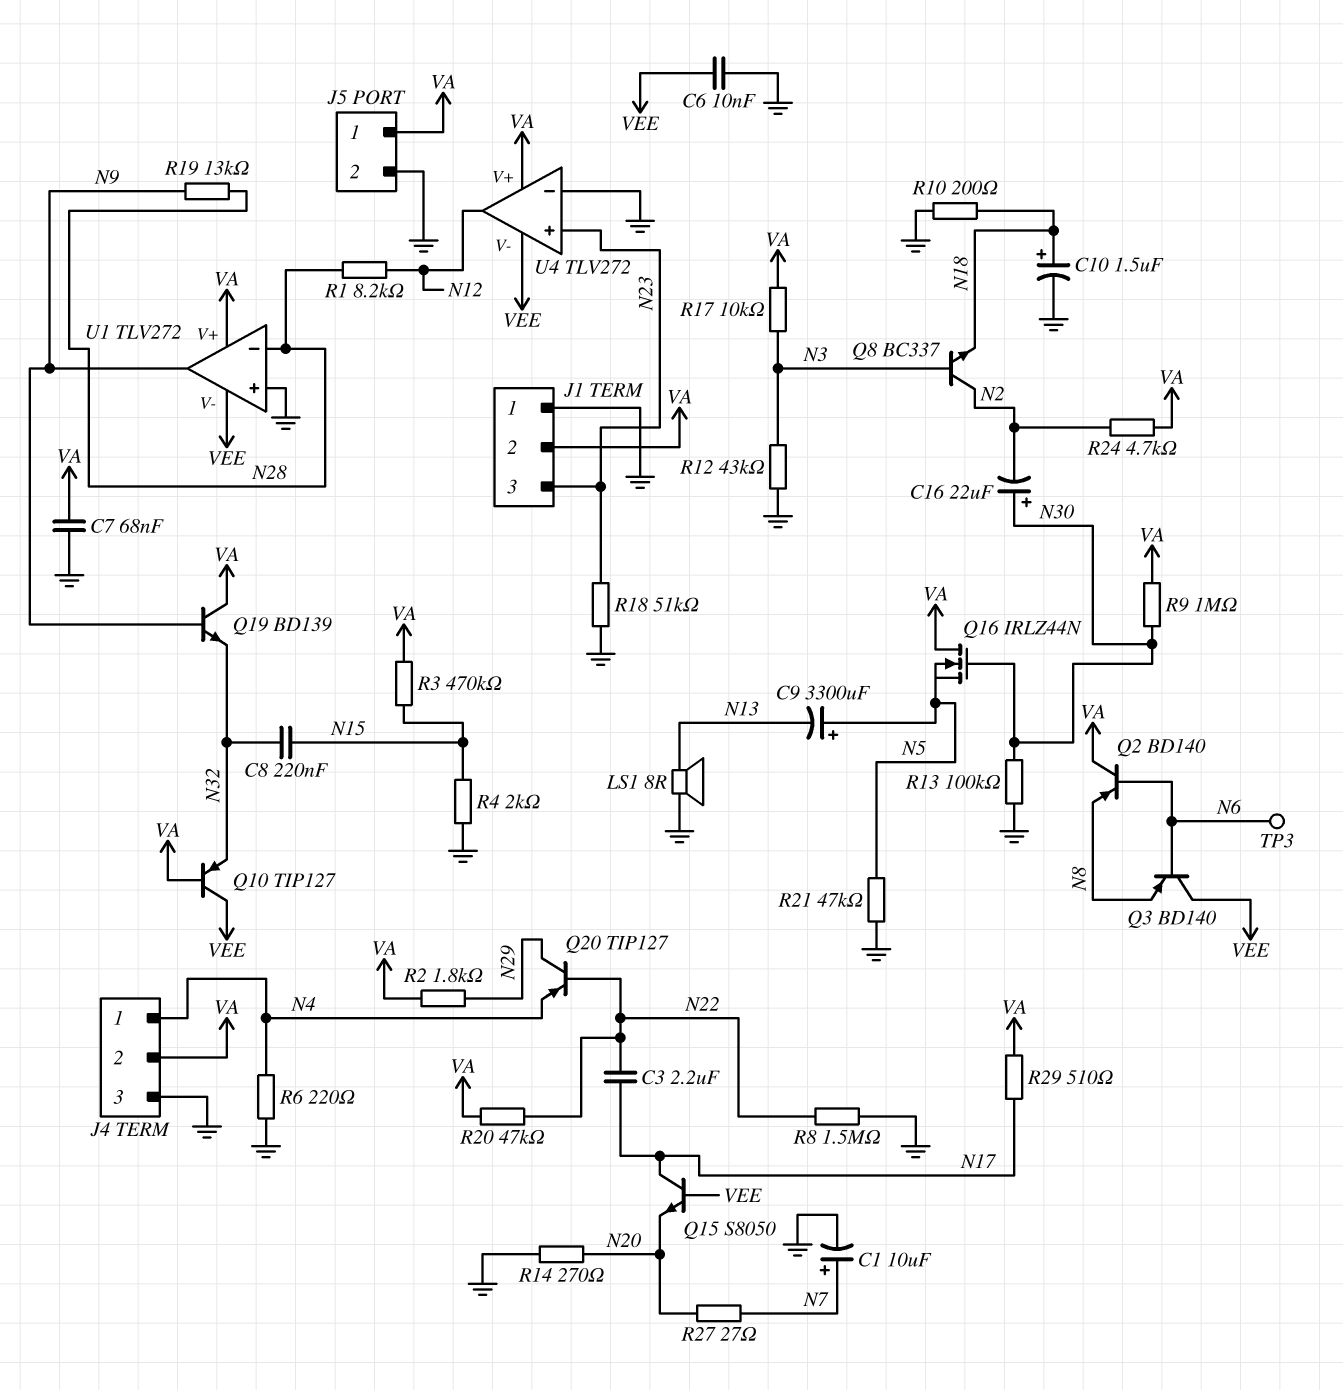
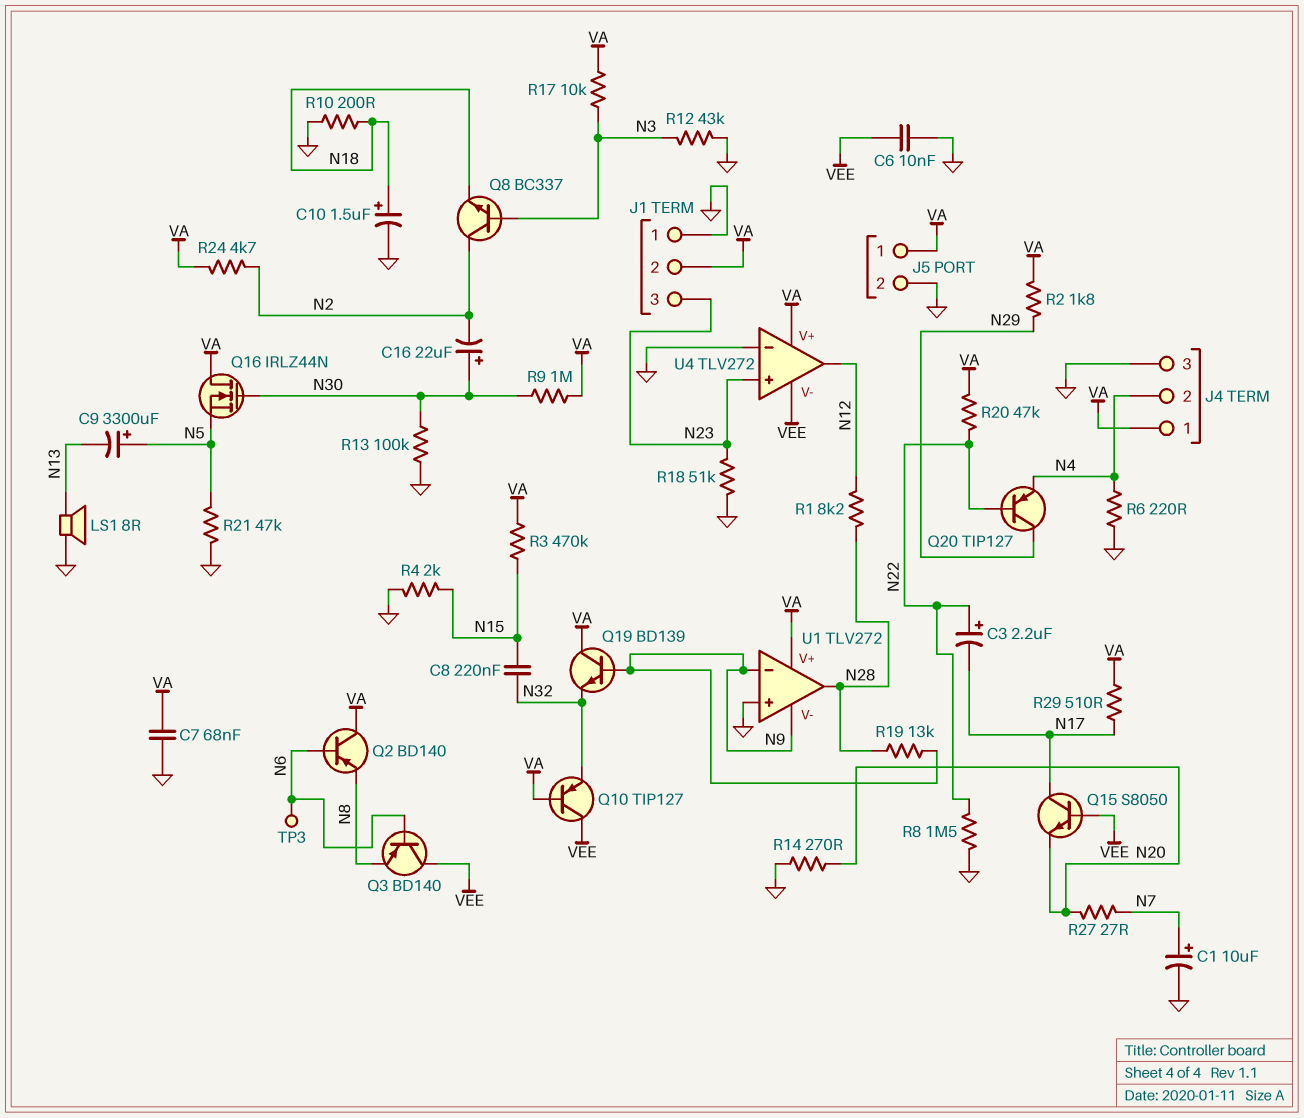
C3: 2.2uF (N17, N22) -> 2.2uF (plus N22, minus N17)
J4 pin 1: N4 -> VA
J4 pin 2: VA -> N4
U1 pin V-: VEE -> N9
U1 pin in-: N28 -> N9
U1 pin out: N9 -> N28

